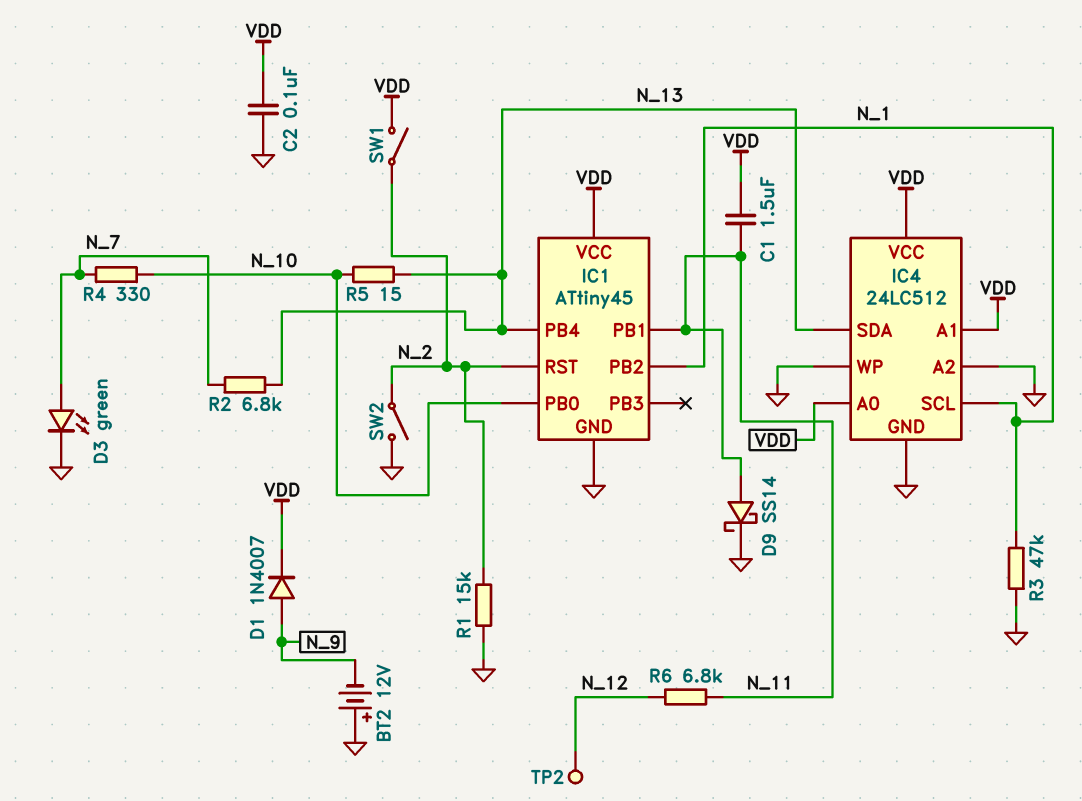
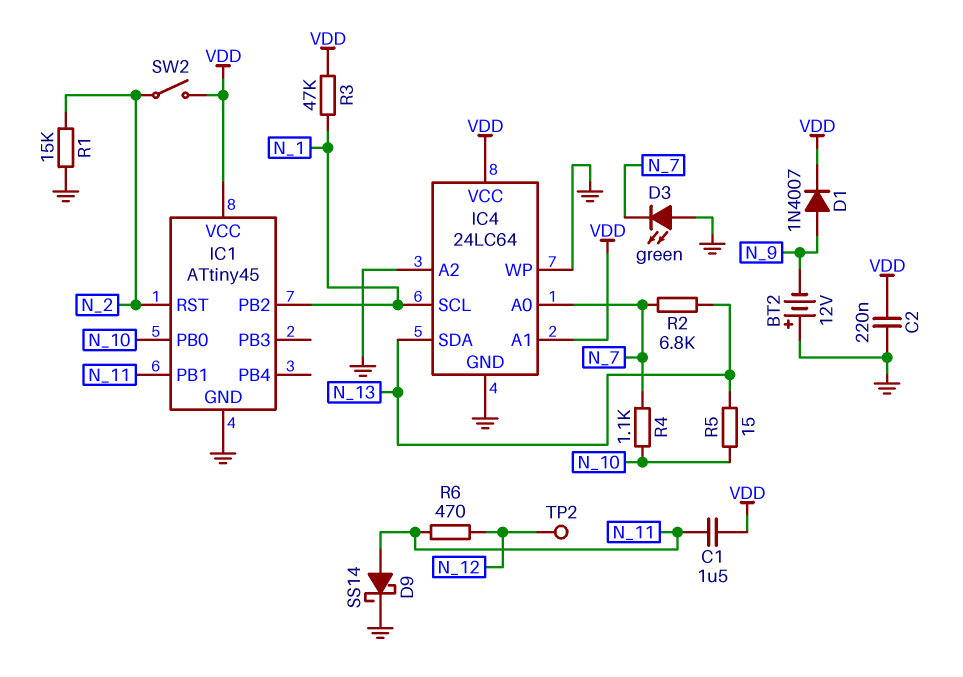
C2: 100nF (GND, VDD) -> 220nF (GND, VDD)
D3: LED green (A N_7, K GND) -> LED green (A GND, K N_7)
IC1 pin PB4: N_13 -> none
IC4: 24LC512 -> 24LC64
IC4 pin A0: VDD -> N_7
R3: 47k (GND, N_1) -> 47k (N_1, VDD)
R4: 330 (N_7, N_10) -> 1.1k (N_7, N_10)
R6: 6.8k (N_11, N_12) -> 470 (N_11, N_12)
SW1: switch (N_2, VDD) -> none
SW2: switch (GND, N_2) -> switch (N_2, VDD)

